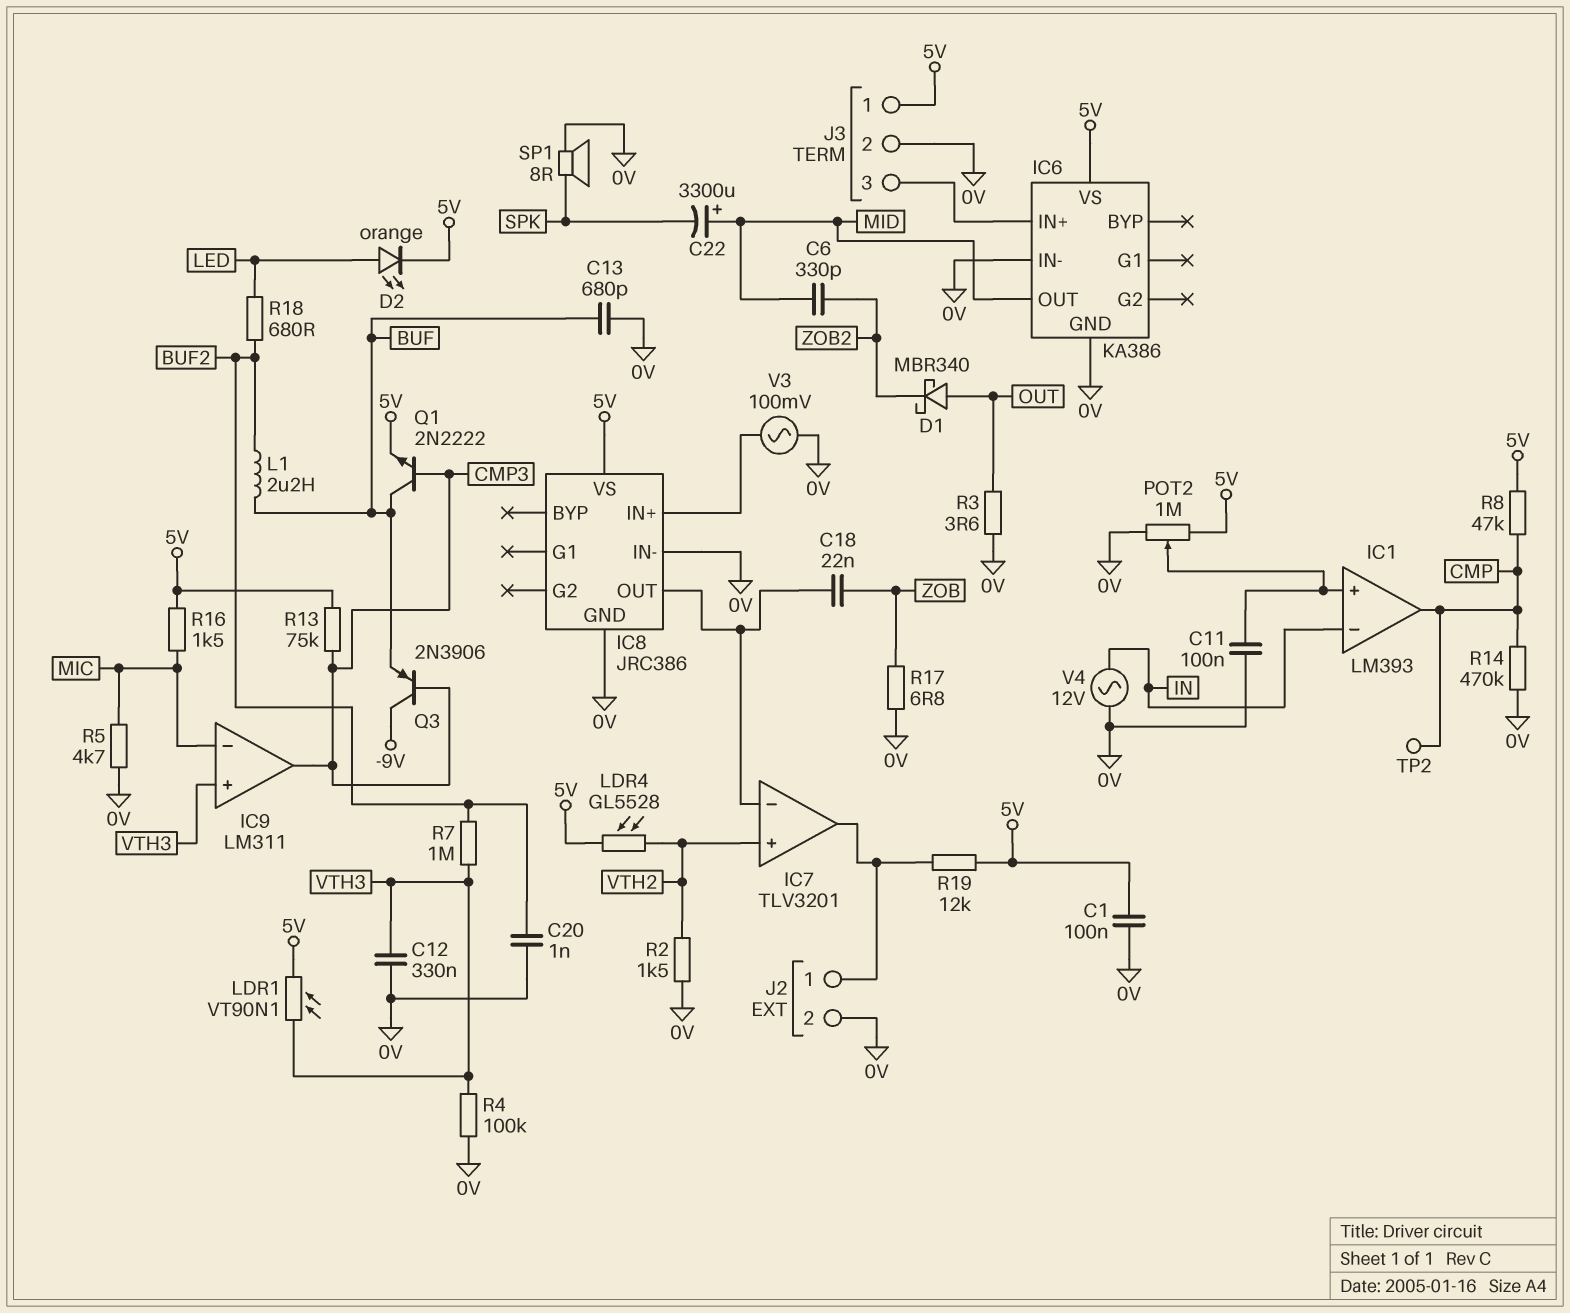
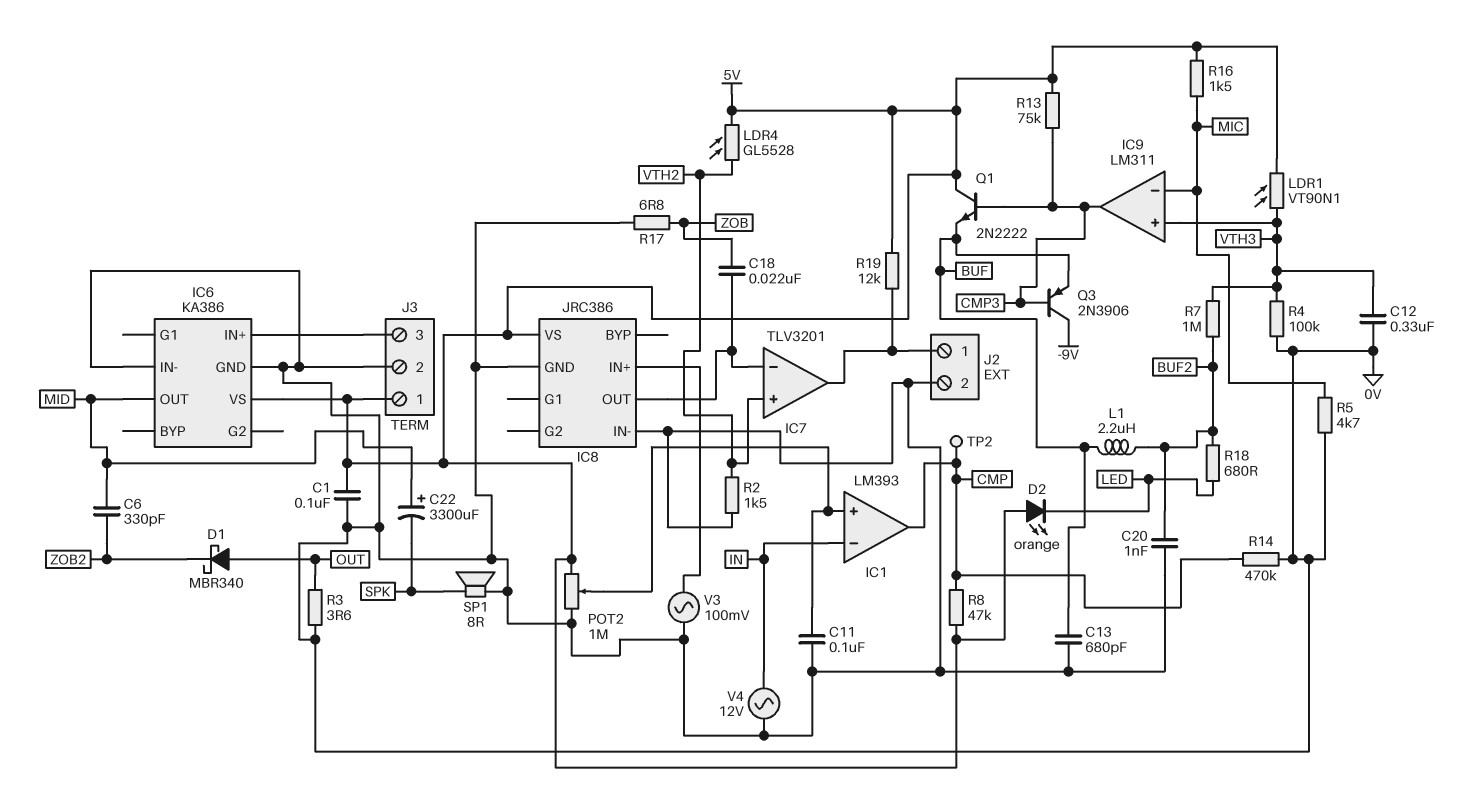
D2: LED orange (A LED, K 5V) -> LED orange (A 5V, K LED)
Q1: NPN 2N2222 (B CMP3, C BUF, E 5V) -> NPN 2N2222 (B CMP3, C 5V, E BUF)

